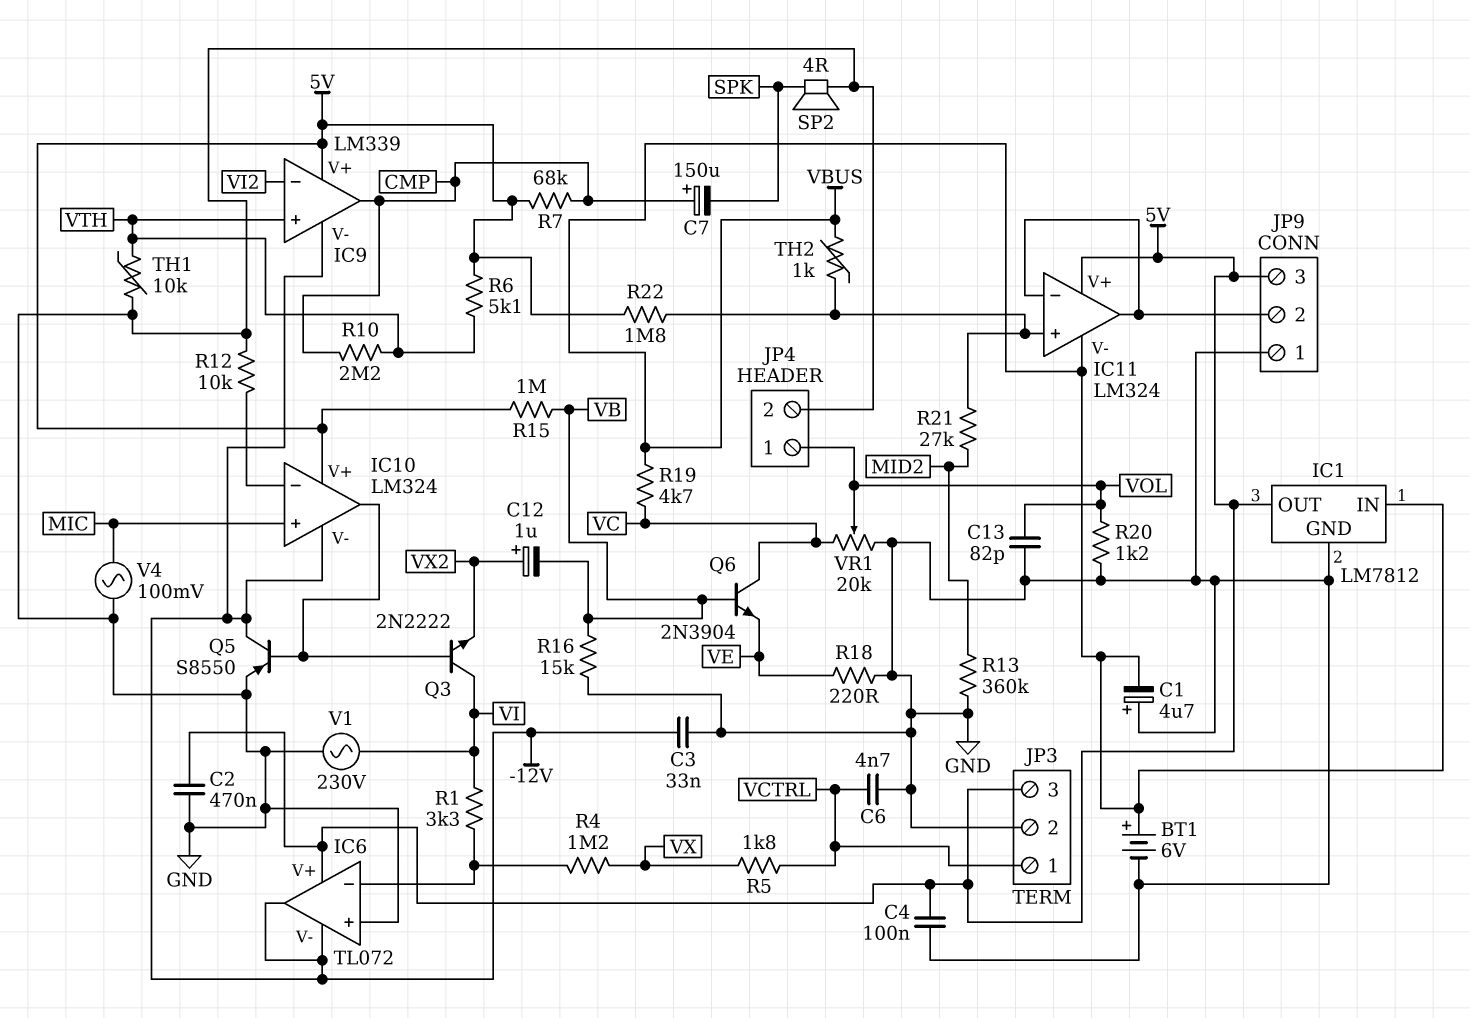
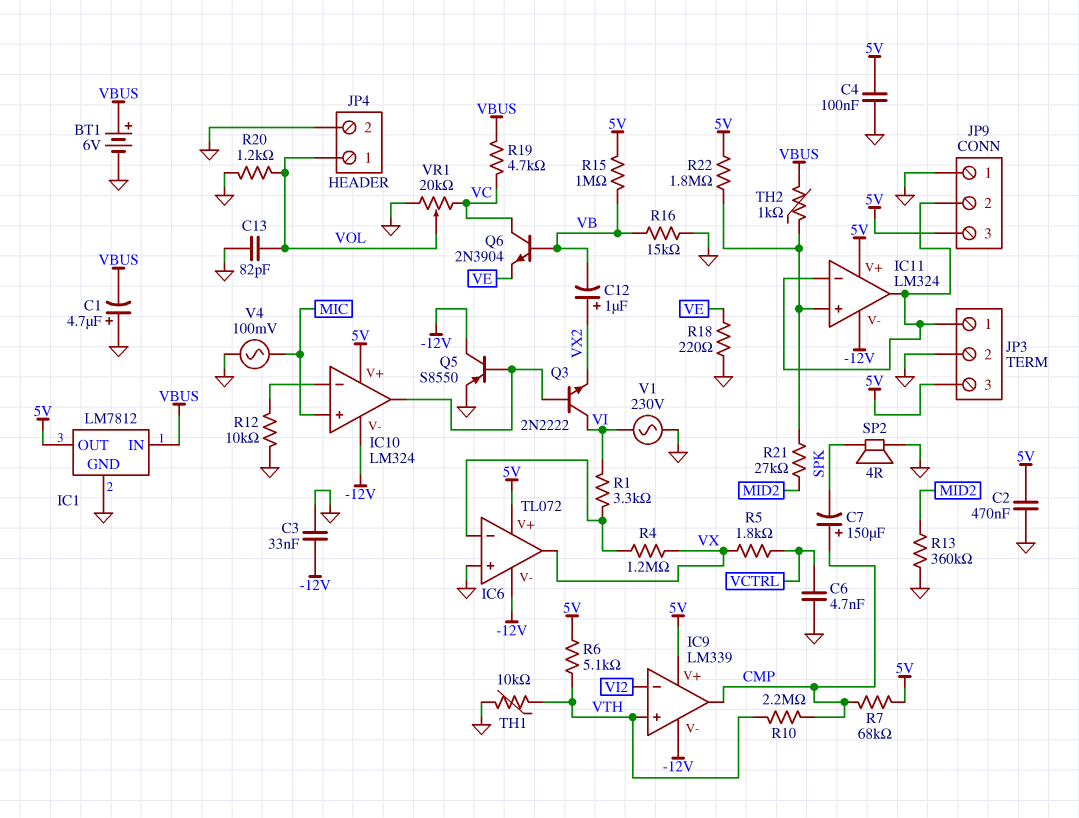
IC6 pin out: -12V -> VX
IC11 pin V-: VBUS -> -12V
JP3 pin 1: VCTRL -> IC11/in-

